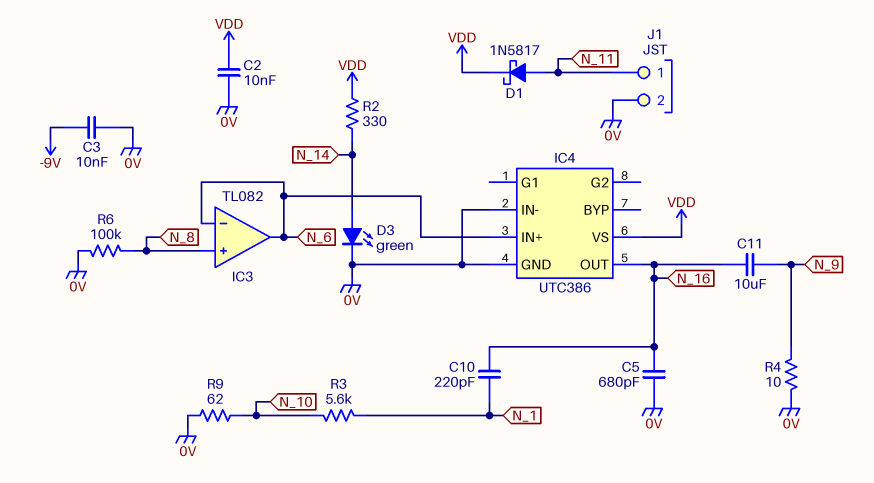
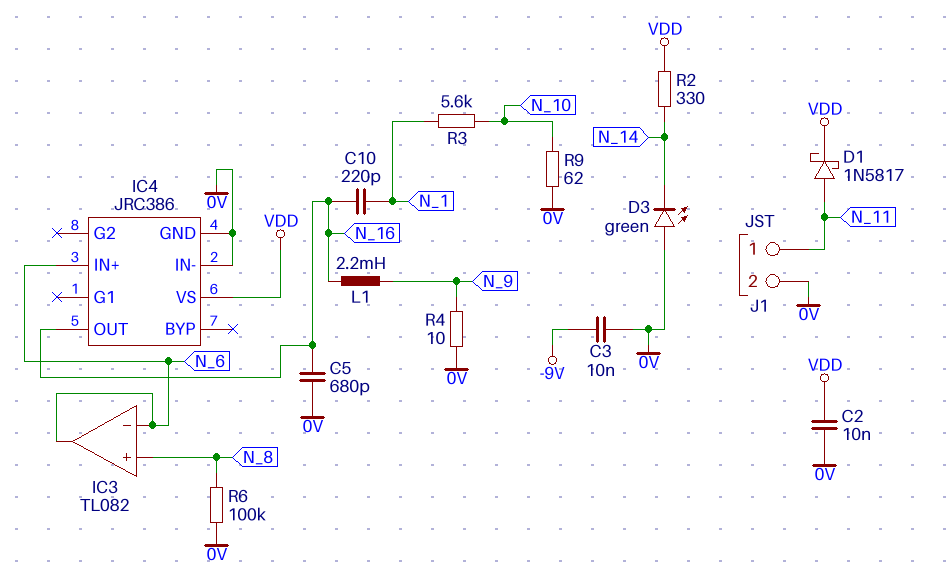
C11: 10uF (N_9, N_16) -> none
D3: LED green (A N_14, K 0V) -> LED green (A 0V, K N_14)
IC4: UTC386 -> JRC386
L1: none -> 2.2mH (N_9, N_16)

